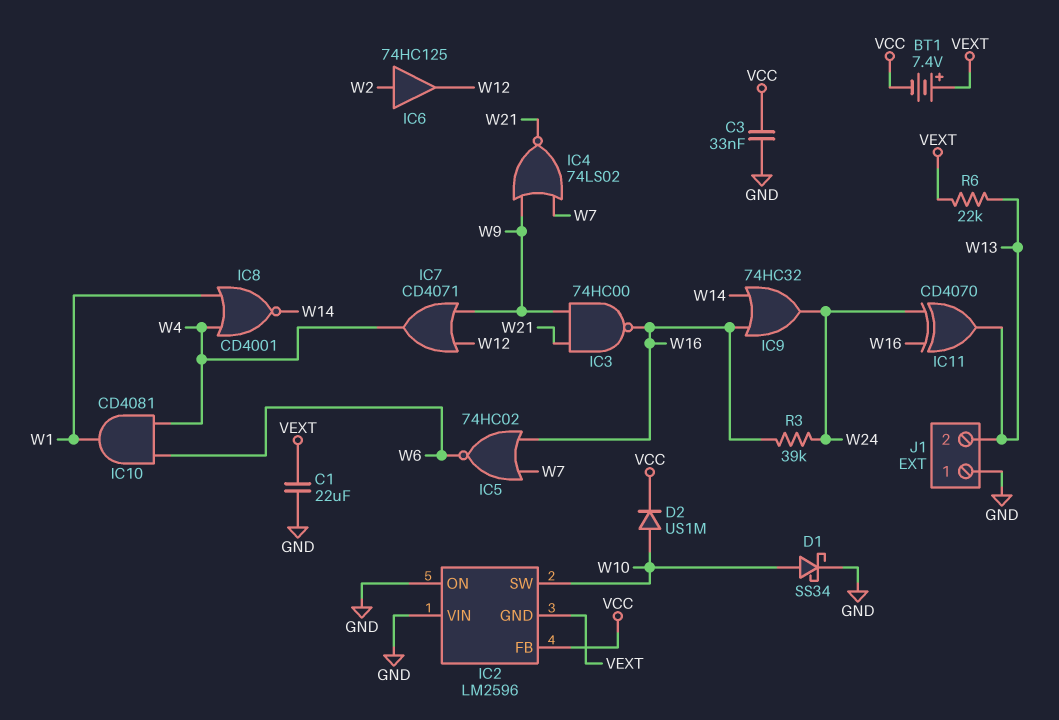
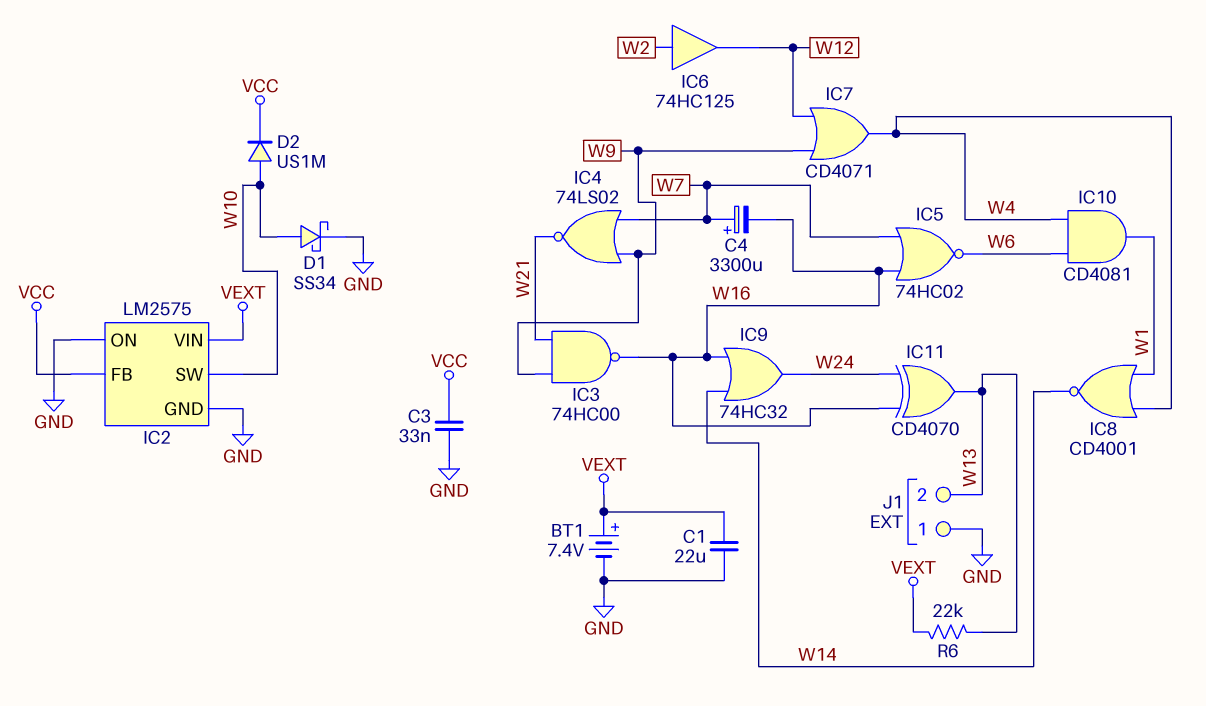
BT1: 7.4V (plus VEXT, minus VCC) -> 7.4V (plus VEXT, minus GND)
C4: none -> 3300uF (plus W7, minus W16)
IC2: LM2596 -> LM2575
IC2 pin GND: VEXT -> GND
IC2 pin VIN: GND -> VEXT
R3: 39k (W16, W24) -> none

